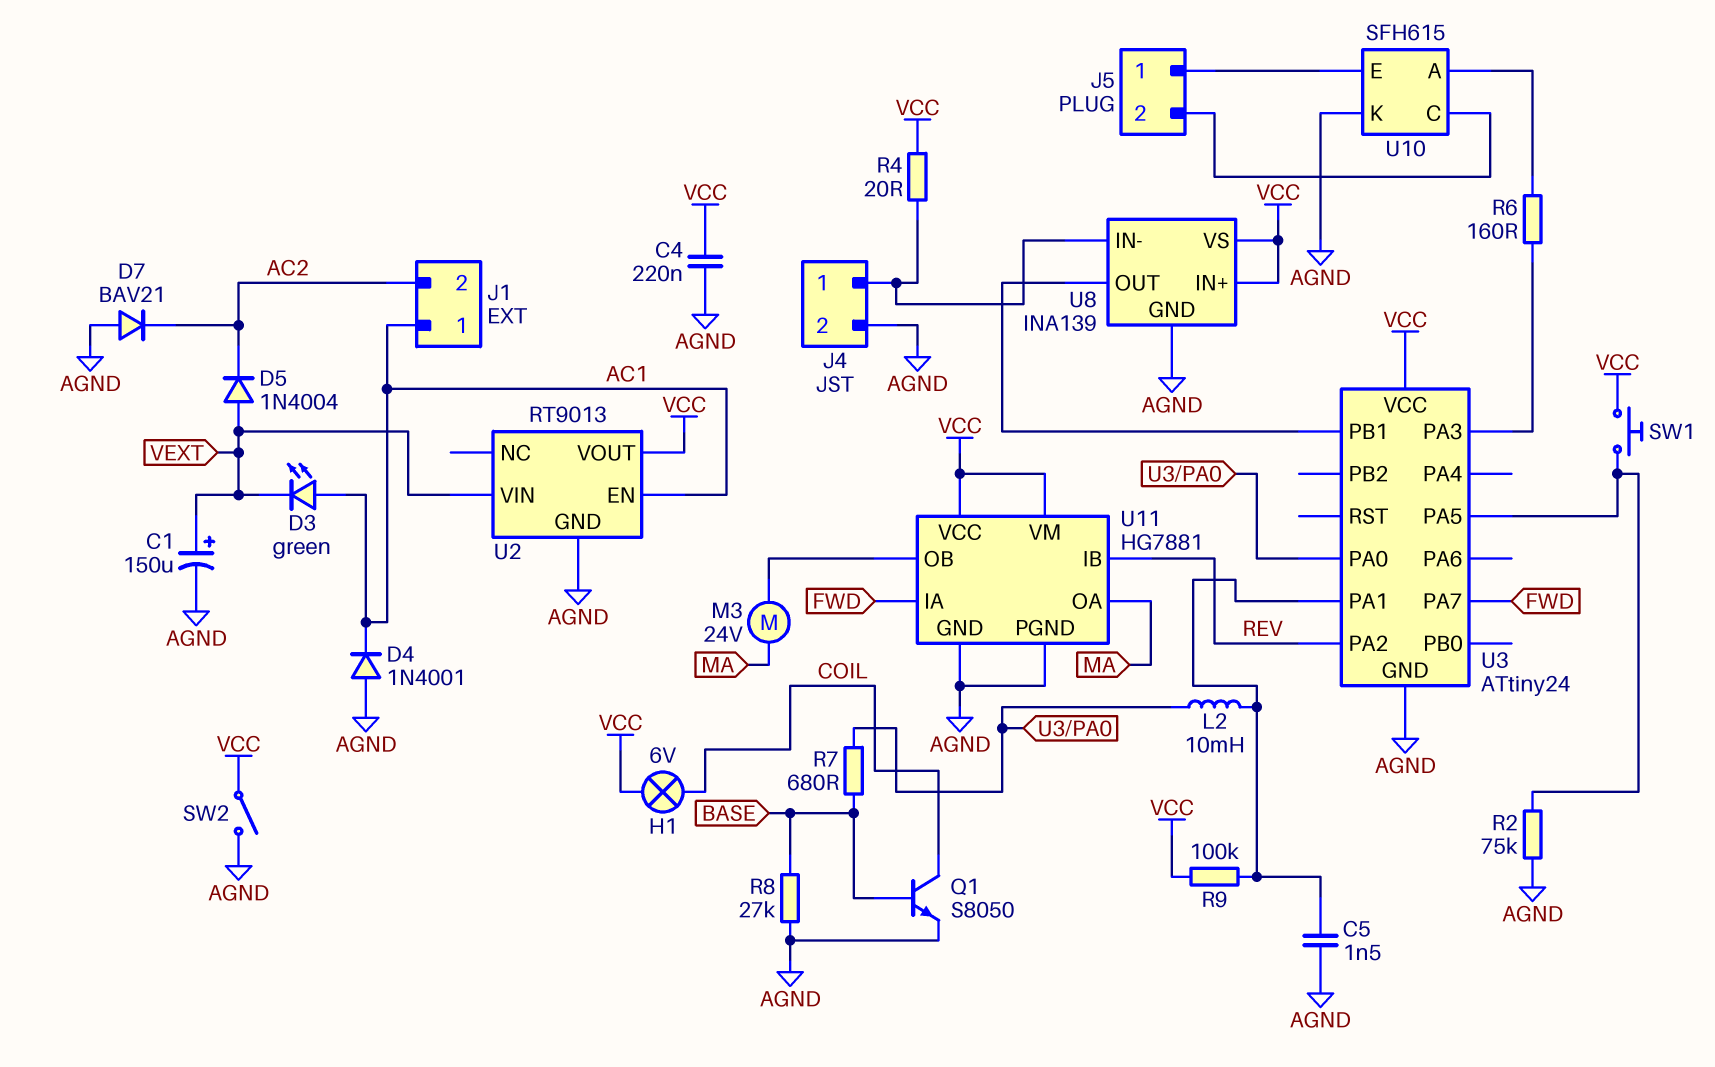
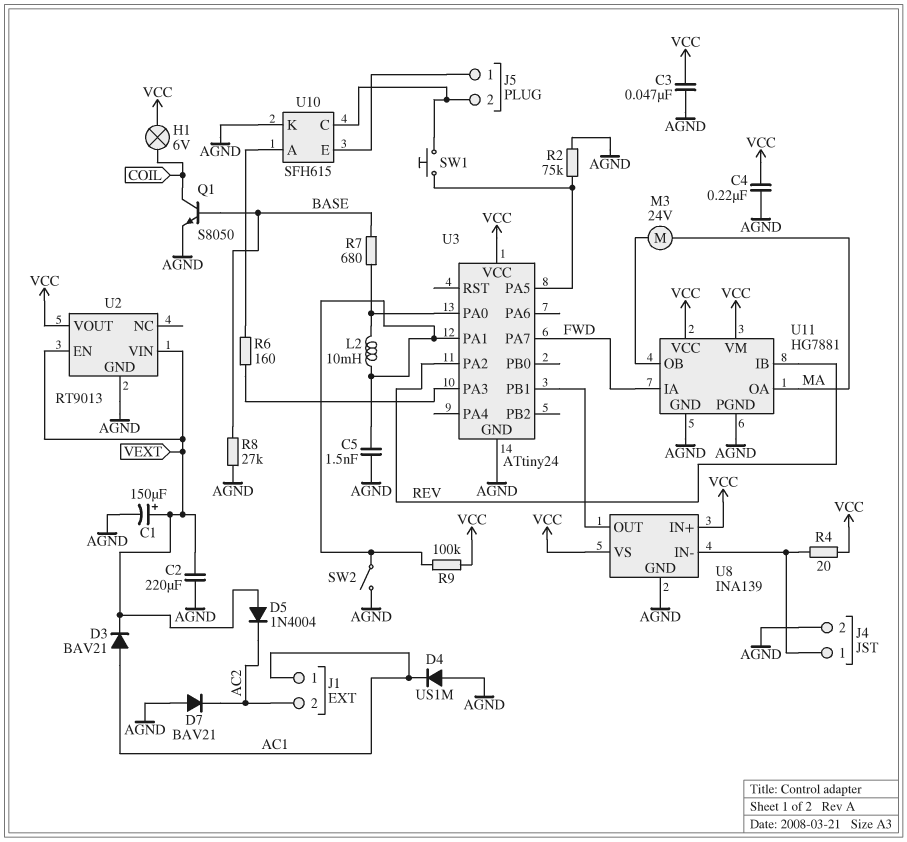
C2: none -> 220uF (AGND, VEXT)
C3: none -> 47nF (AGND, VCC)
D3: LED green (A AC1, K VEXT) -> diode BAV21 (A AC1, K VEXT)
D4: diode 1N4001 (A AGND, K AC1) -> diode US1M (A AGND, K AC1)
SW1: button (U3/PA5, VCC) -> button (J5/2, U3/PA5)
SW2: switch (AGND, VCC) -> switch (AGND, U3/PA1)
U2 pin EN: AC1 -> VEXT

